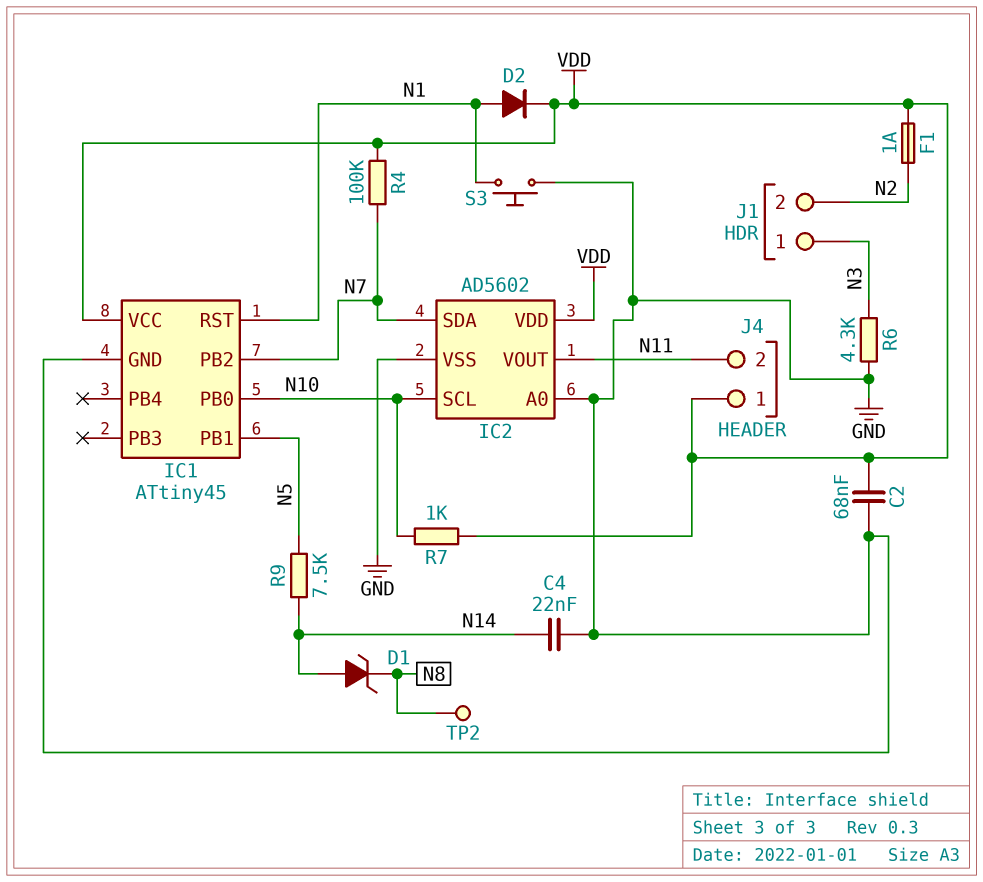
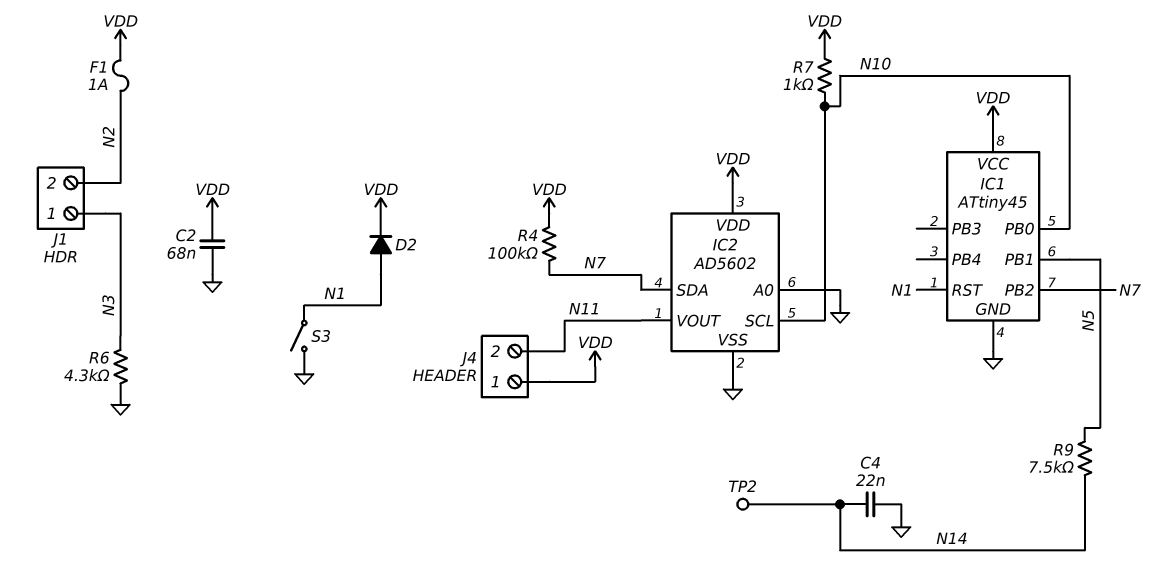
D1: zener (A N14, K N8) -> none
S3: button (GND, N1) -> switch (GND, N1)
TP2: test point (N8) -> test point (N14)

